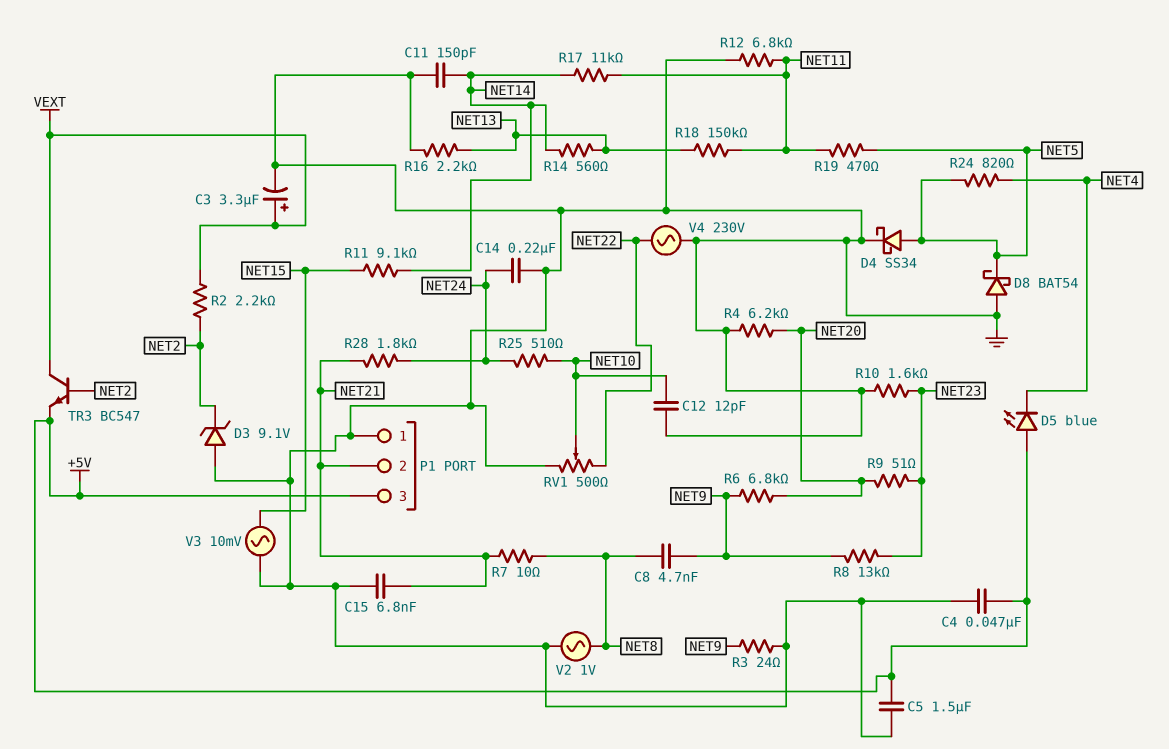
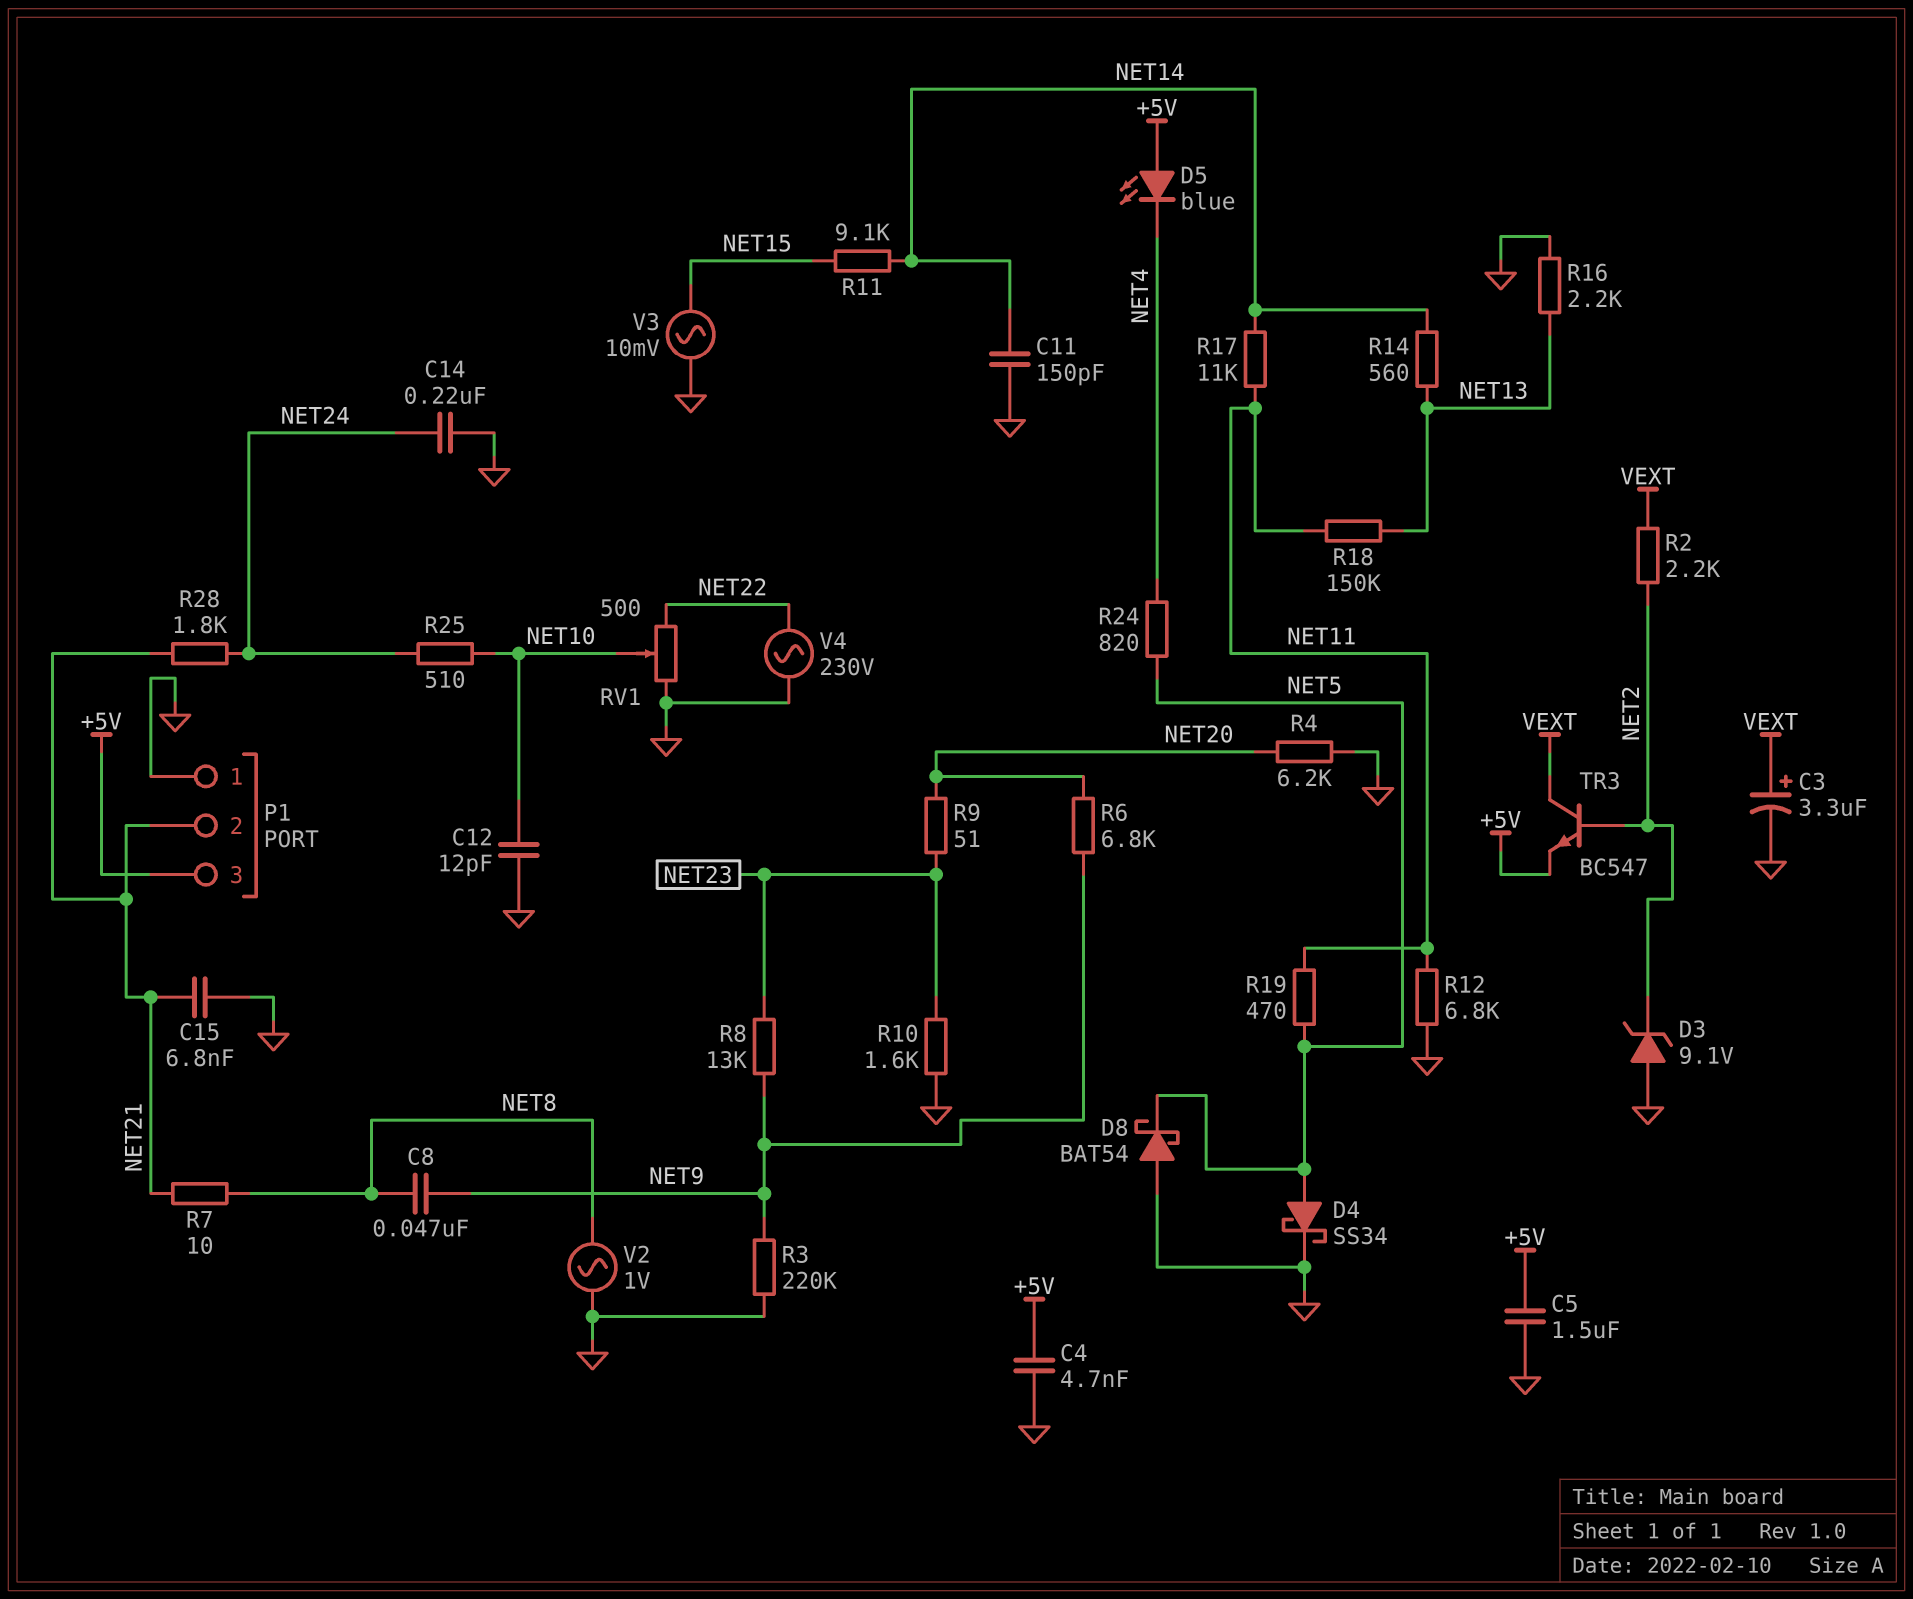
C4: 47nF (+5V, GND) -> 4.7nF (+5V, GND)
C8: 4.7nF (NET8, NET9) -> 47nF (NET8, NET9)
R3: 24 (GND, NET9) -> 220k (GND, NET9)

